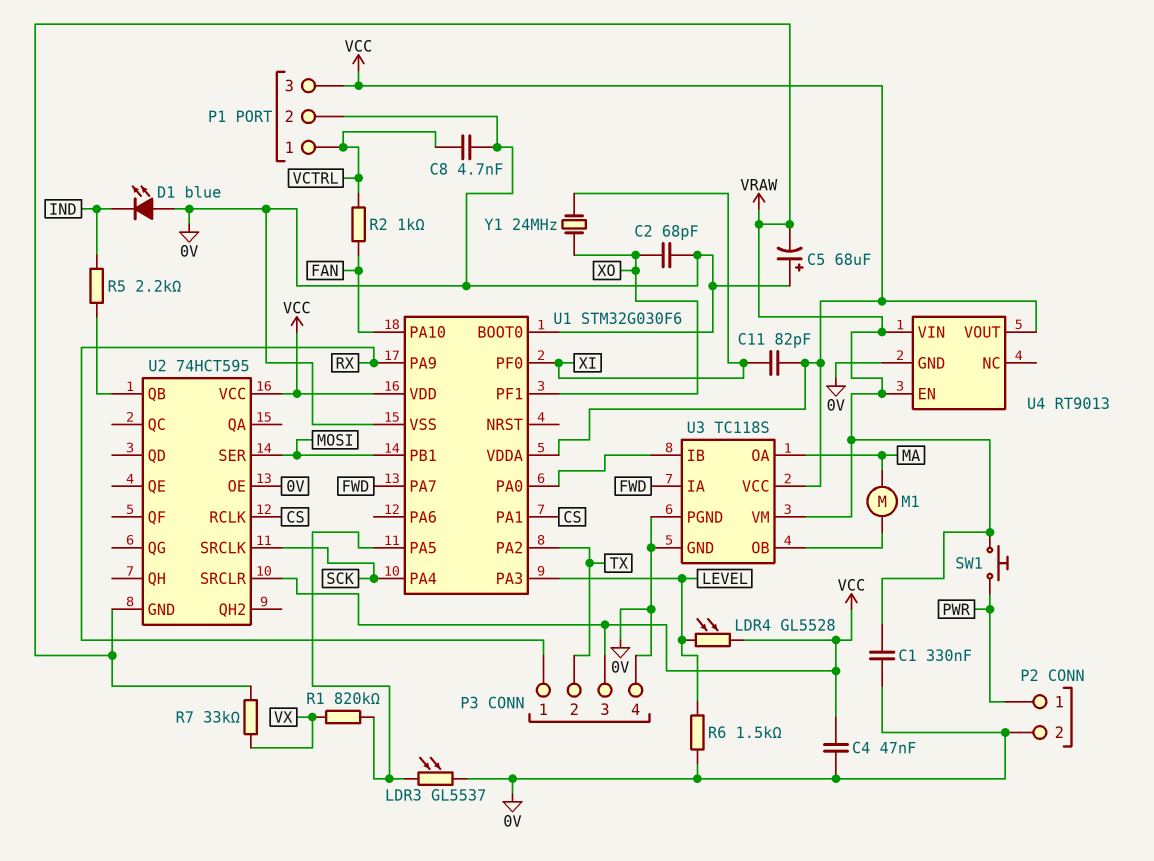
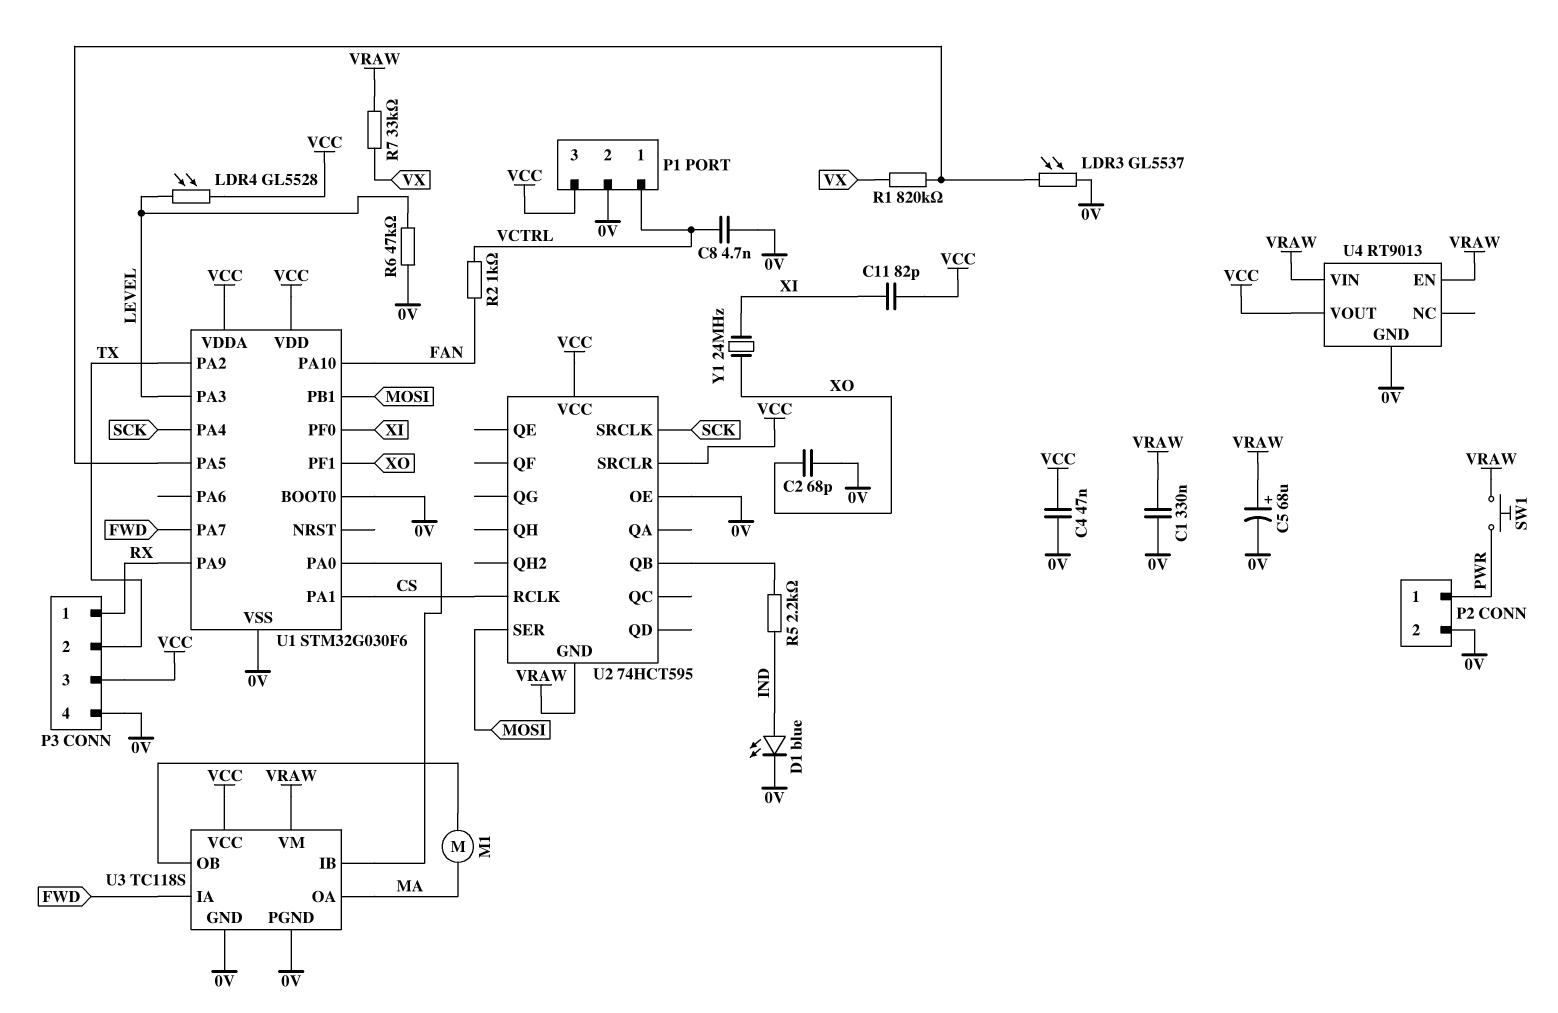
C5: 68uF (plus 0V, minus VRAW) -> 68uF (plus VRAW, minus 0V)
D1: LED blue (A 0V, K IND) -> LED blue (A IND, K 0V)
R6: 1.5k (0V, LEVEL) -> 47k (0V, LEVEL)

